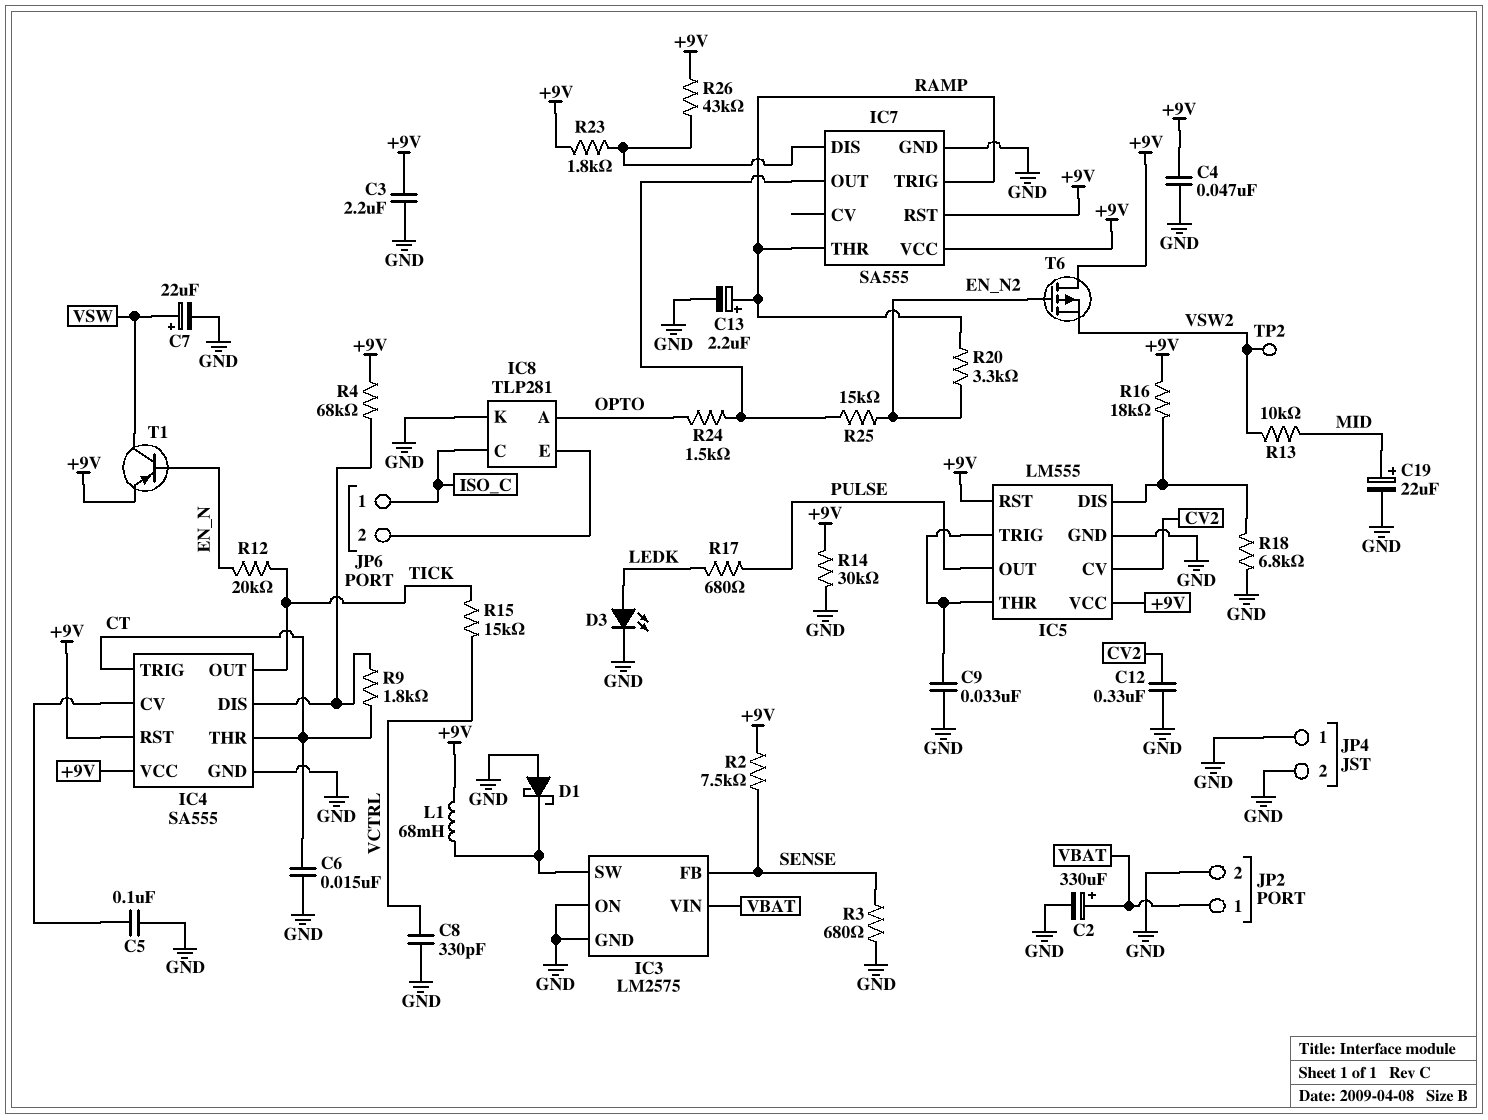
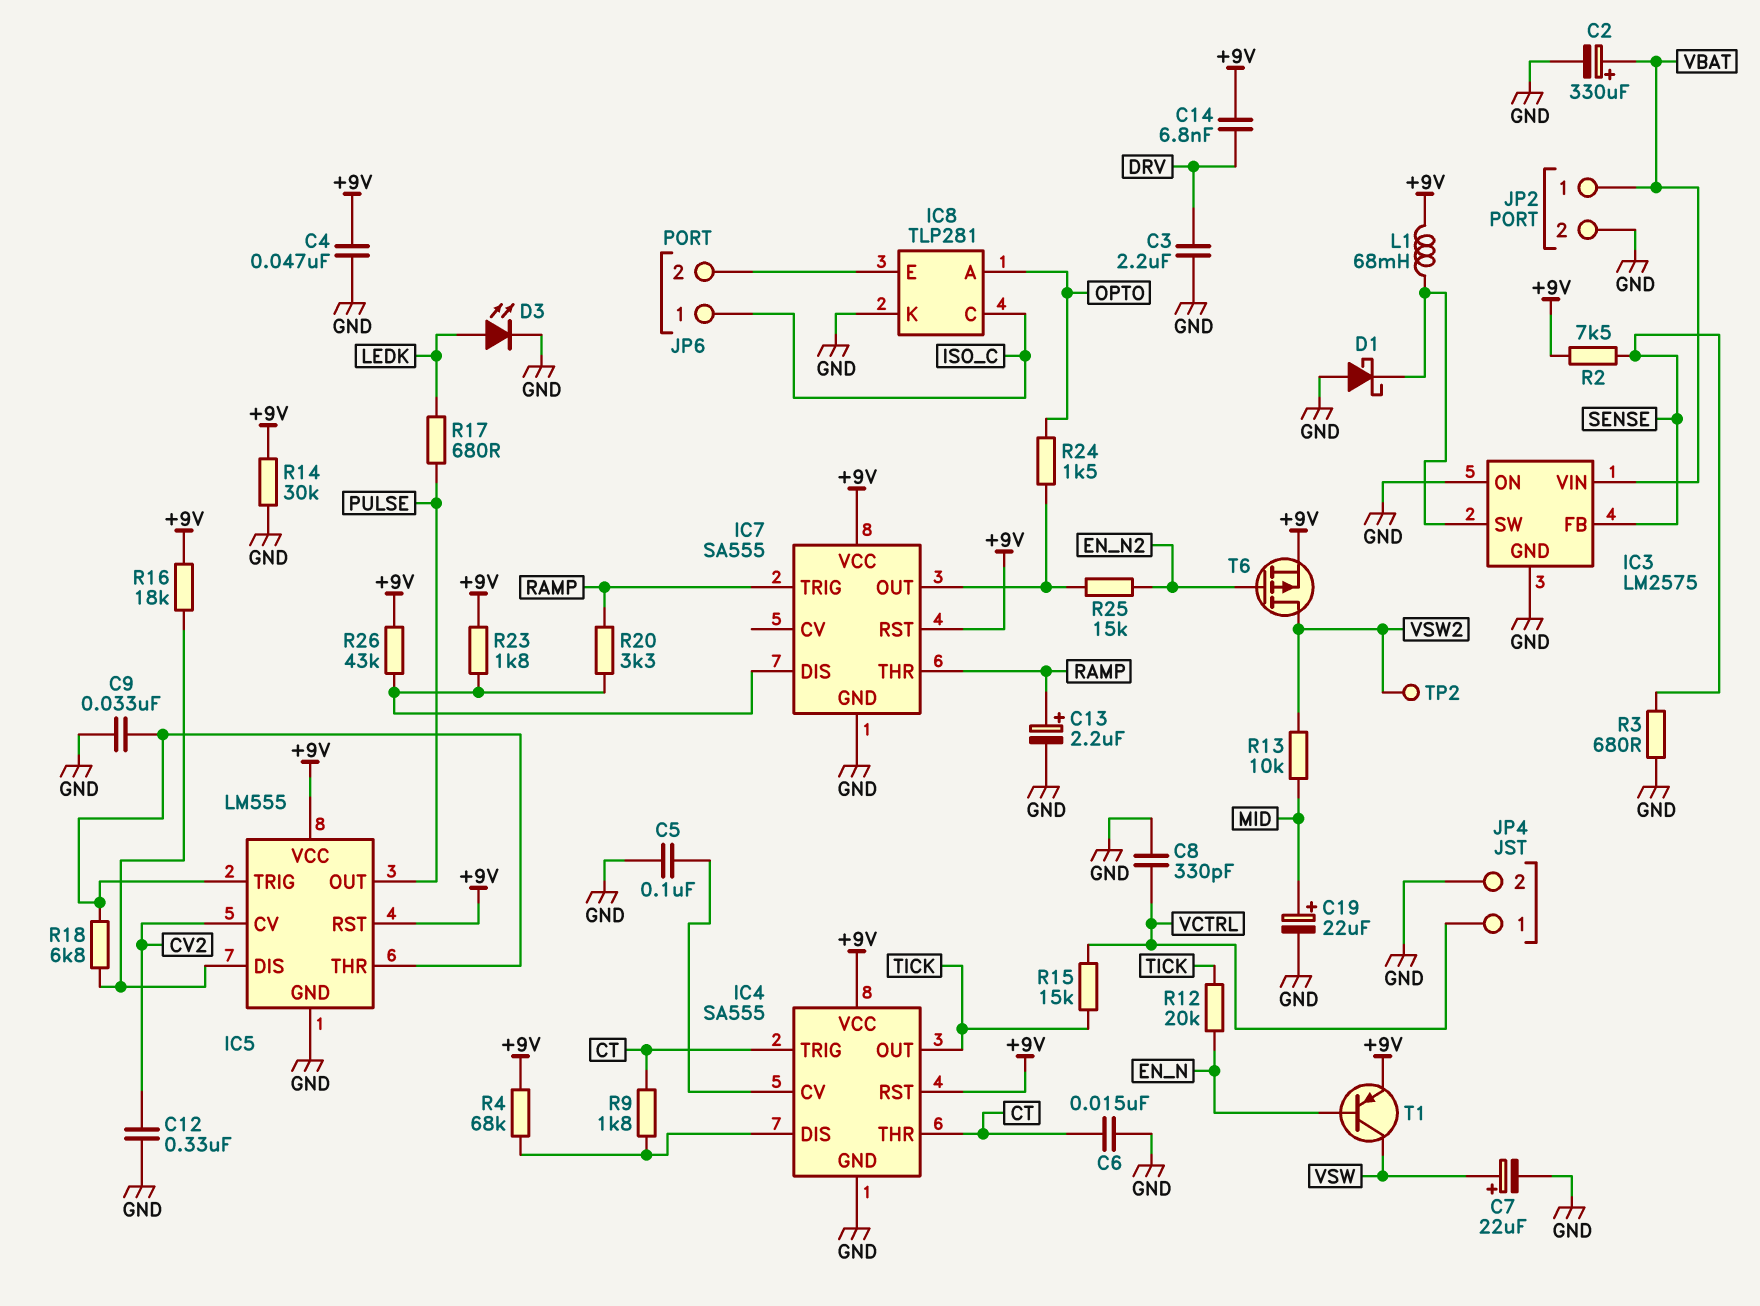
C3: 2.2uF (+9V, GND) -> 2.2uF (DRV, GND)
C14: none -> 6.8nF (+9V, DRV)
JP4 pin 1: GND -> VCTRL
R18: 6.8k (GND, IC5/DIS) -> 6.8k (IC5/DIS, IC5/THR)
R20: 3.3k (EN_N2, RAMP) -> 3.3k (IC7/DIS, RAMP)
T6: PMOS (G EN_N2, D +9V, S VSW2) -> PMOS (G EN_N2, D VSW2, S +9V)

